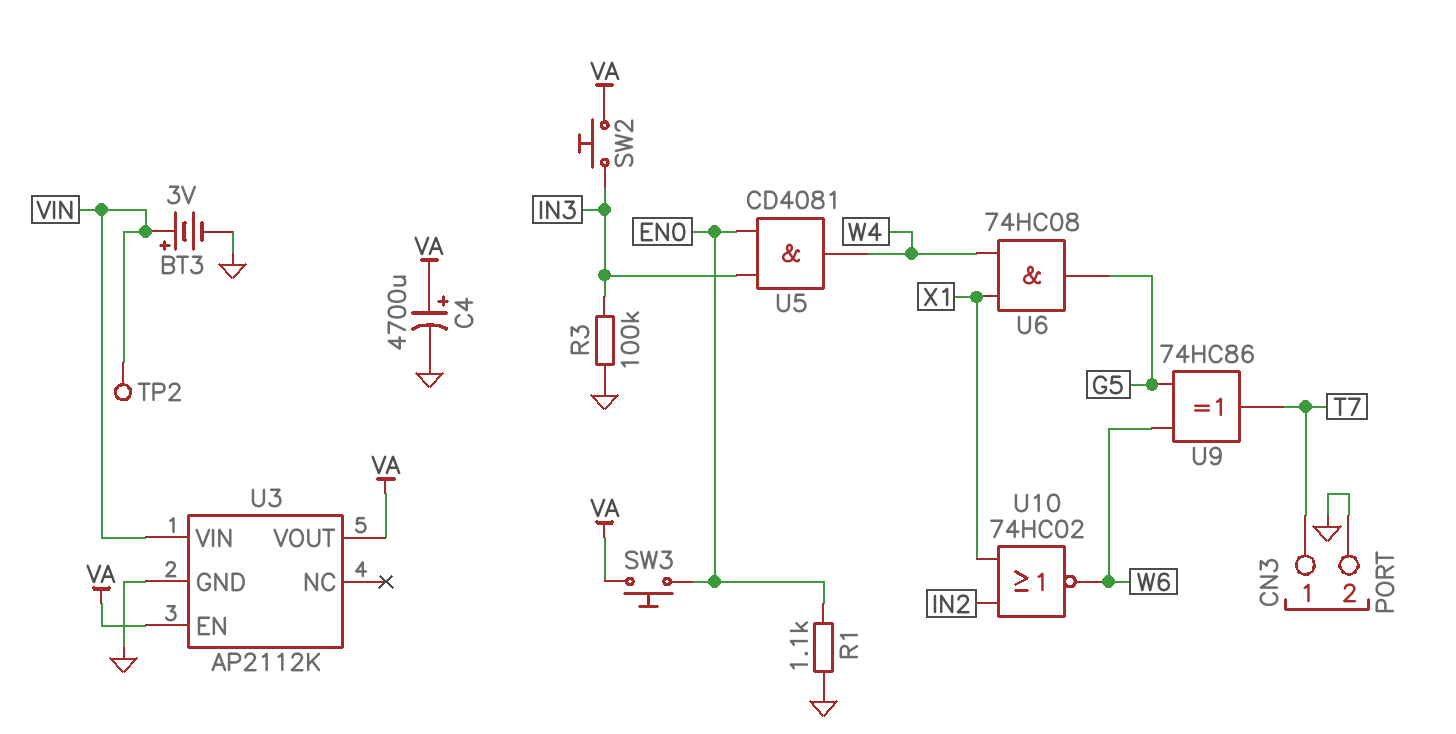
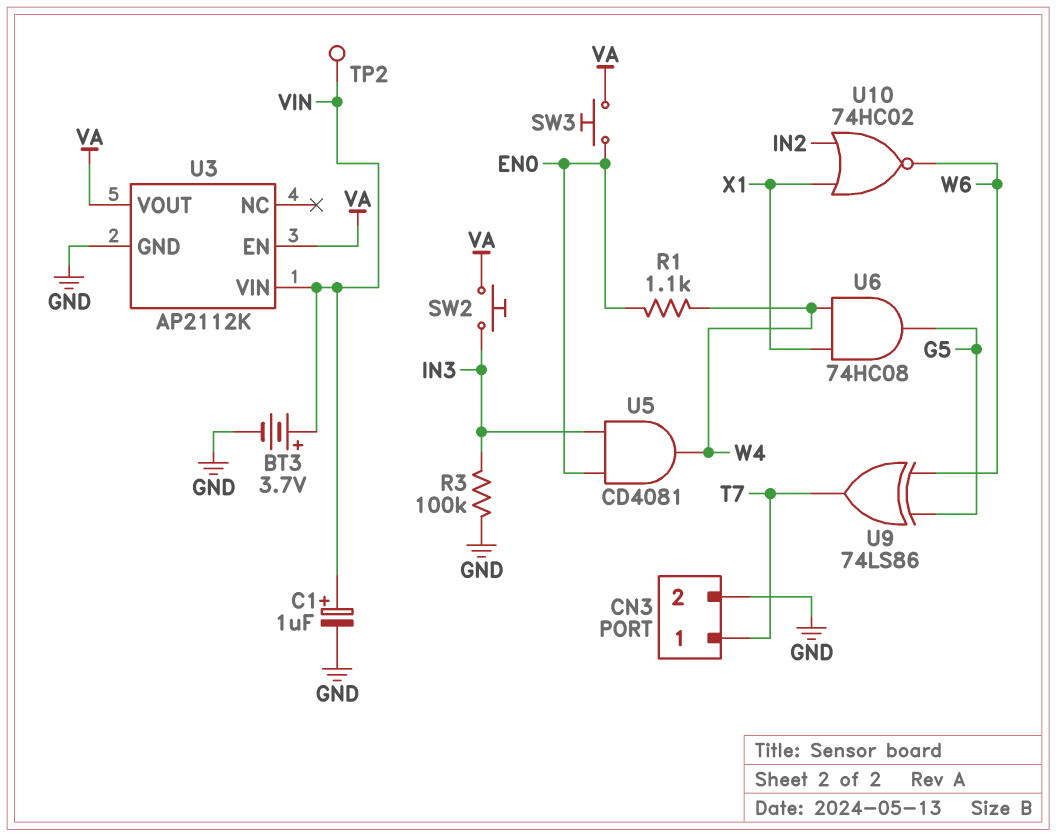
BT3: 3V (plus VIN, minus GND) -> 3.7V (plus VIN, minus GND)
C1: none -> 1uF (plus VIN, minus GND)
C4: 4700uF (plus VA, minus GND) -> none
R1: 1.1k (EN0, GND) -> 1.1k (EN0, W4)
U9: XOR 74HC86 (in G5, in W6, out T7) -> XOR 74LS86 (in G5, in W6, out T7)

